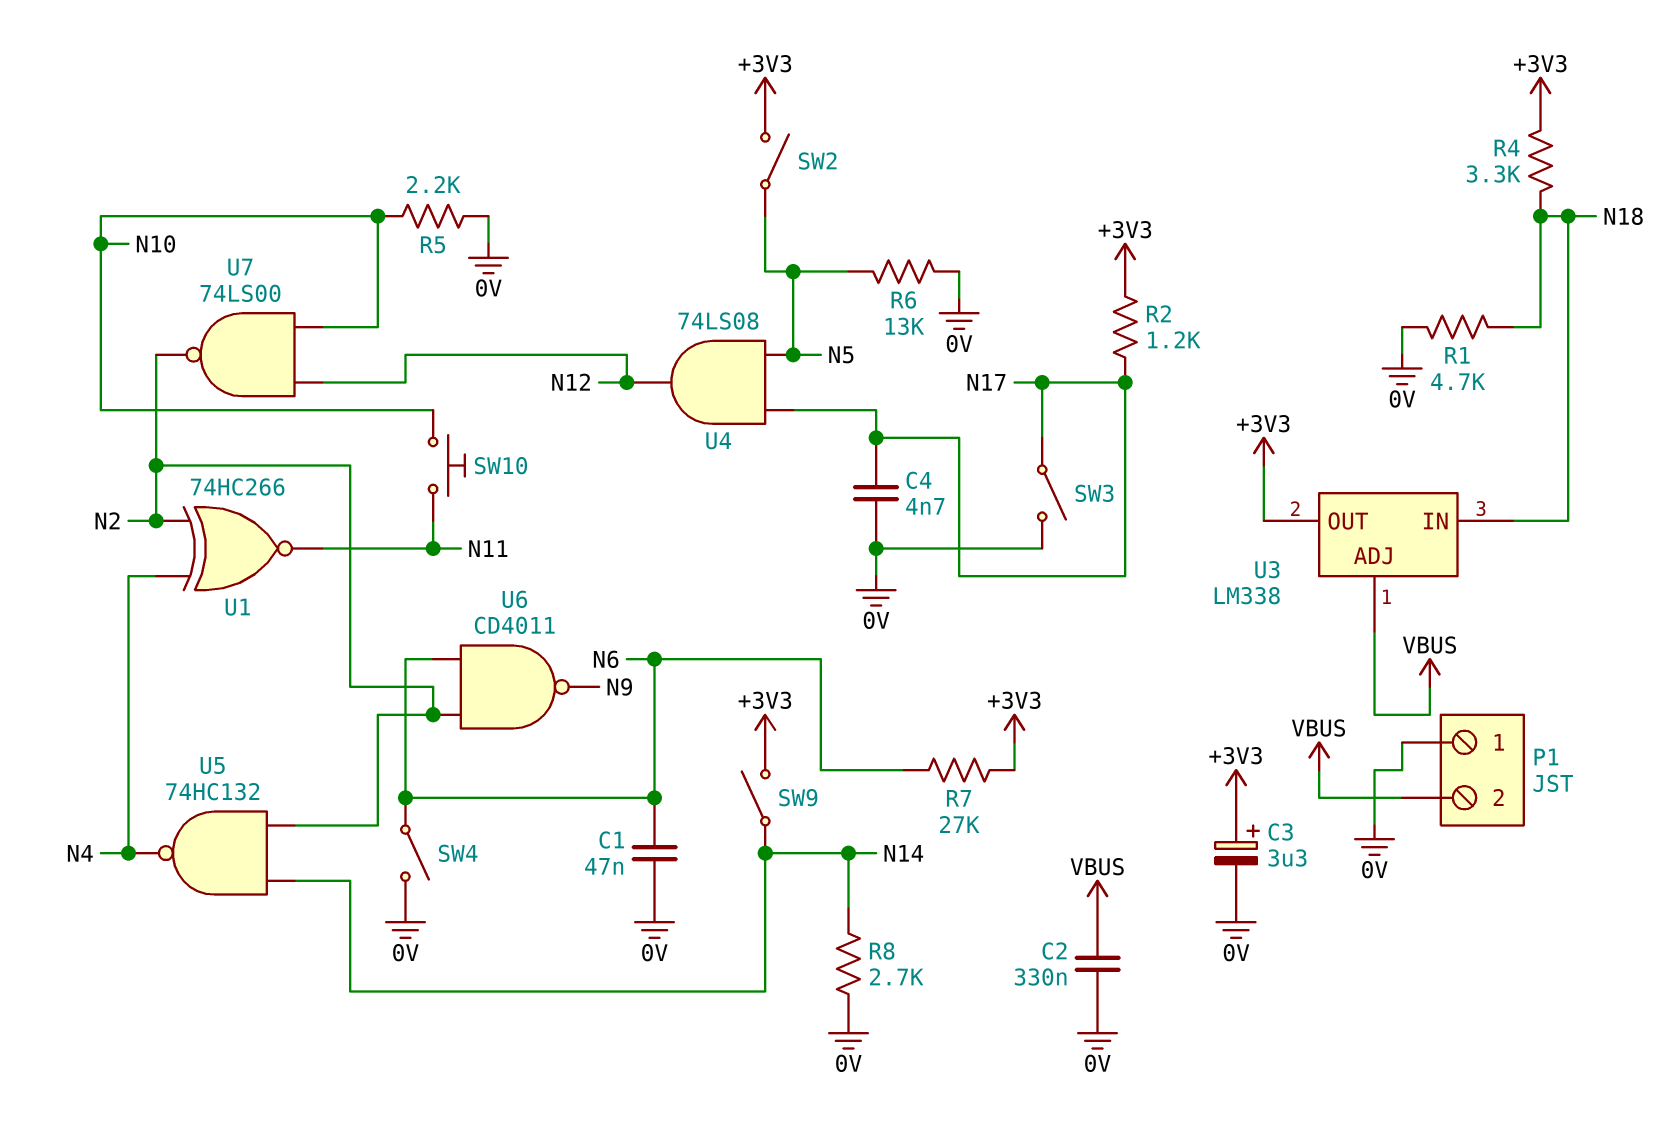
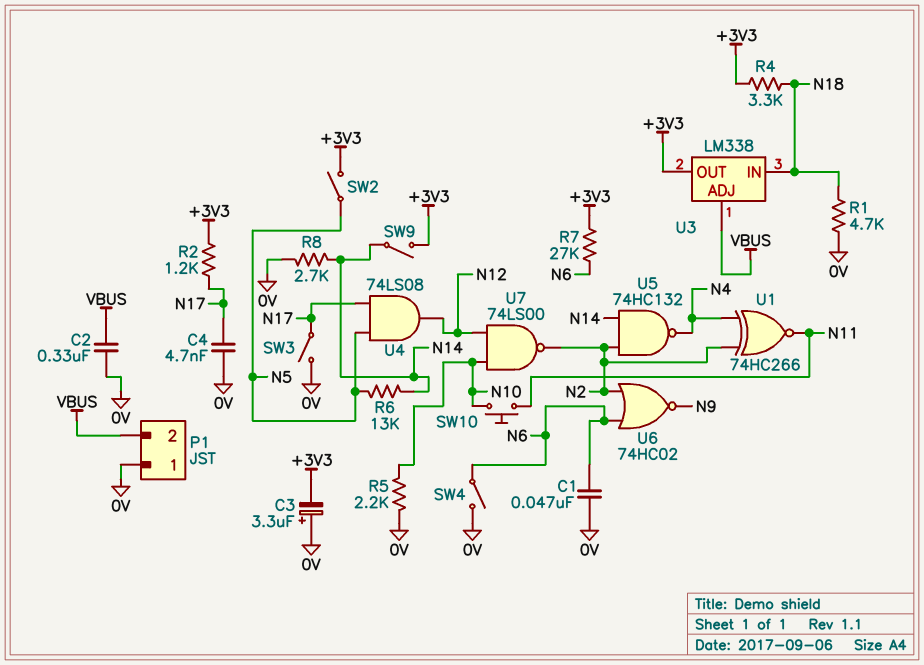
C3: 3.3uF (plus +3V3, minus 0V) -> 3.3uF (plus 0V, minus +3V3)
R6: 13k (0V, N5) -> 13k (N5, N14)
U6: NAND CD4011 (in N2, in N6, out N9) -> NOR 74HC02 (in N2, in N6, out N9)

